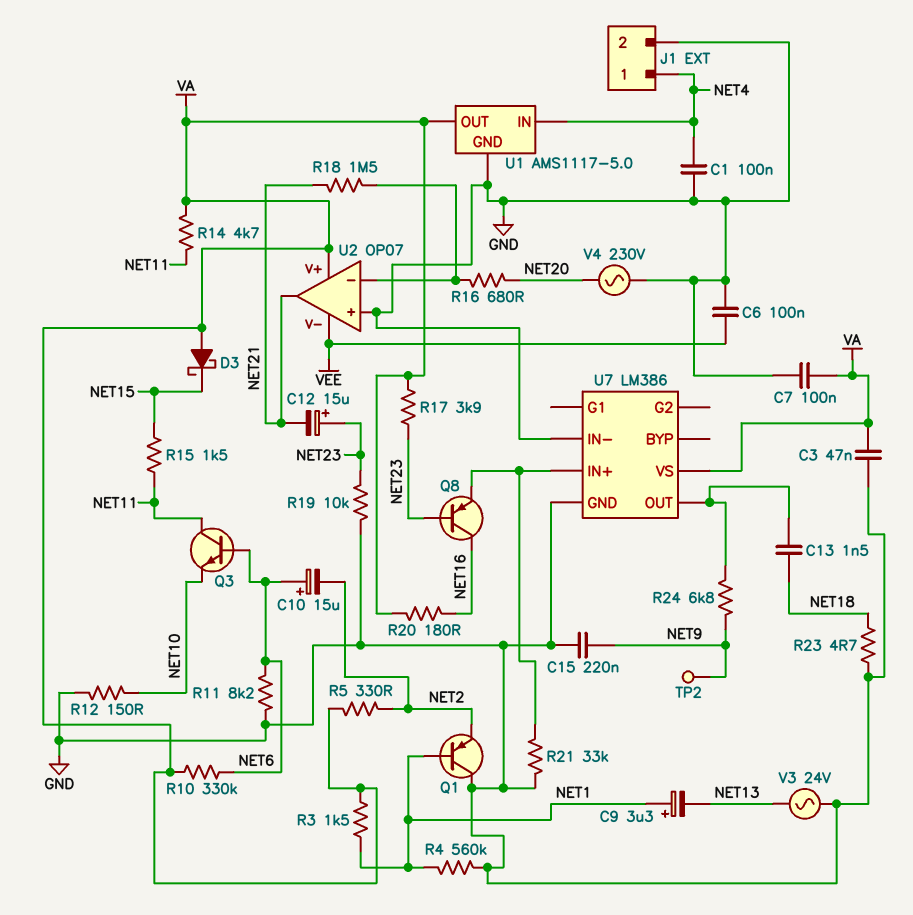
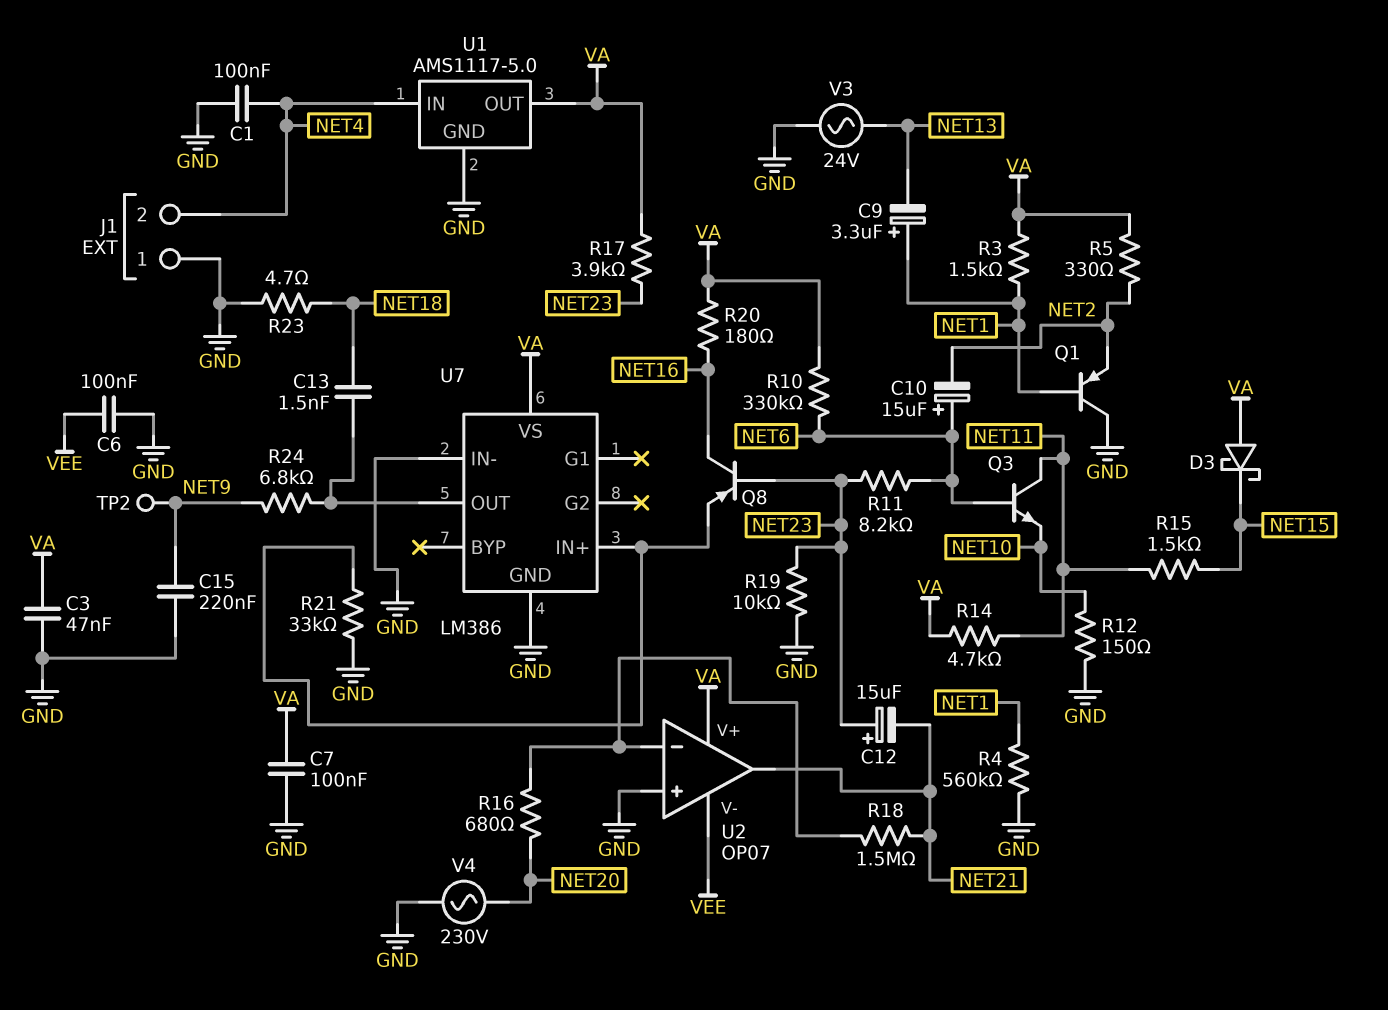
J1 pin 1: NET4 -> GND
J1 pin 2: GND -> NET4
R11: 8.2k (GND, NET6) -> 8.2k (NET6, NET23)

